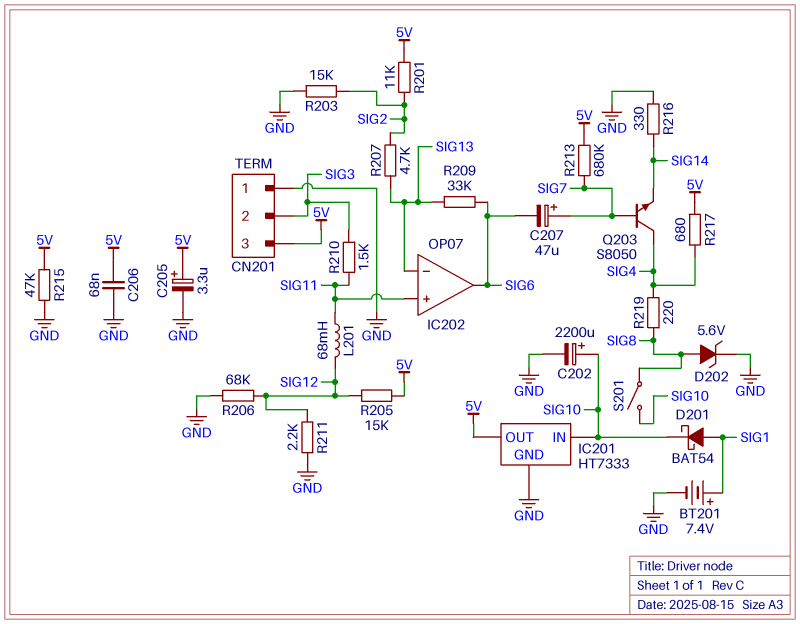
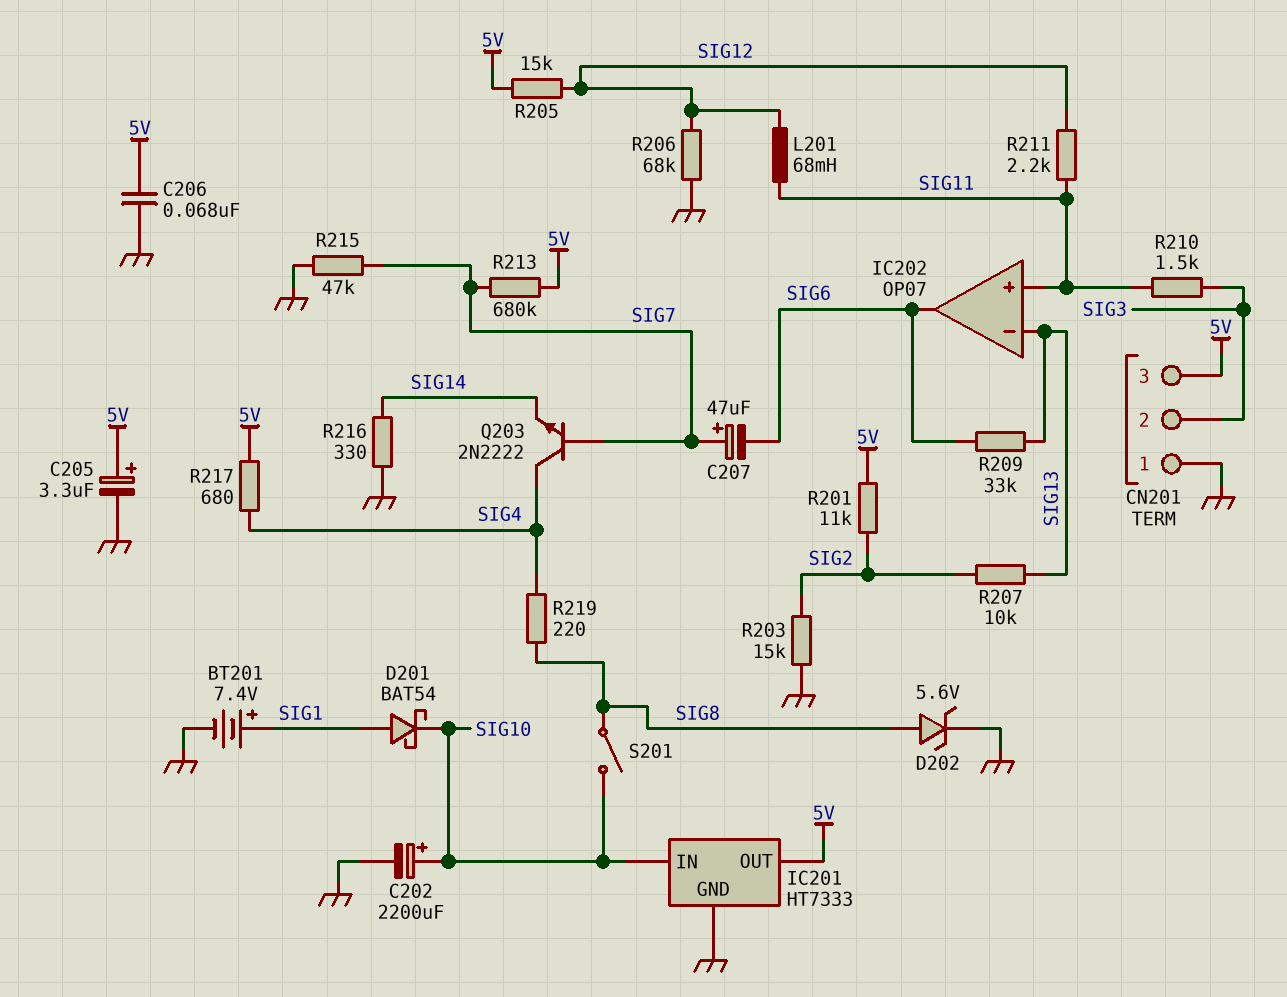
Q203: NPN S8050 (B SIG7, C SIG4, E SIG14) -> NPN 2N2222 (B SIG7, C SIG4, E SIG14)
R207: 4.7k (SIG2, SIG13) -> 10k (SIG2, SIG13)
R211: 2.2k (GND, SIG12) -> 2.2k (SIG11, SIG12)
R215: 47k (5V, GND) -> 47k (GND, SIG7)

